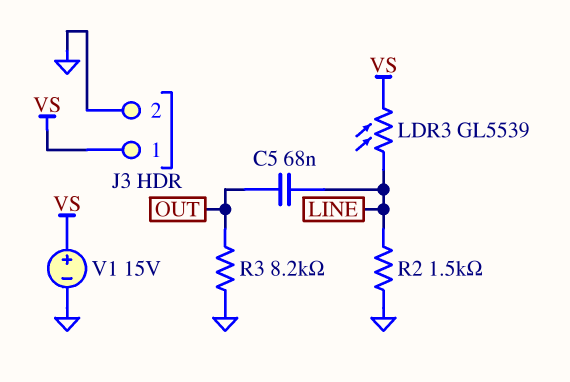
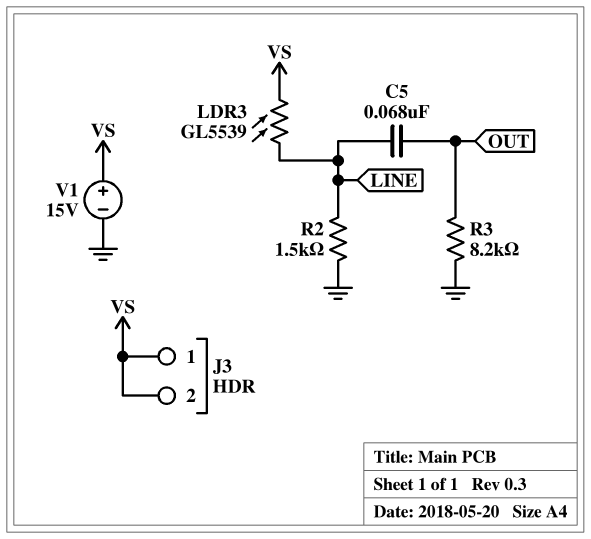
J3 pin 2: GND -> VS

